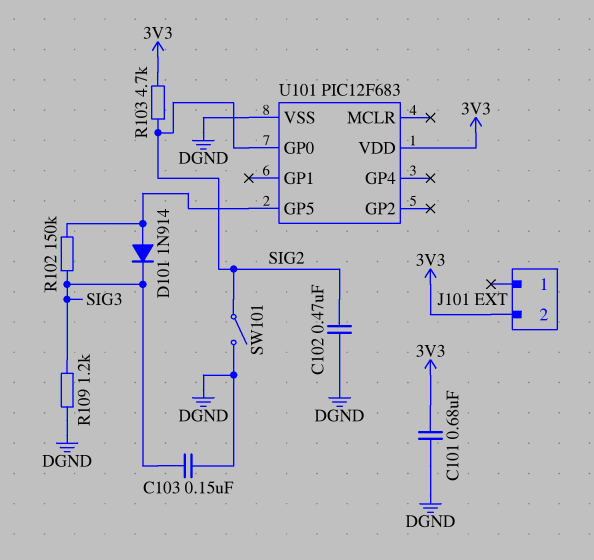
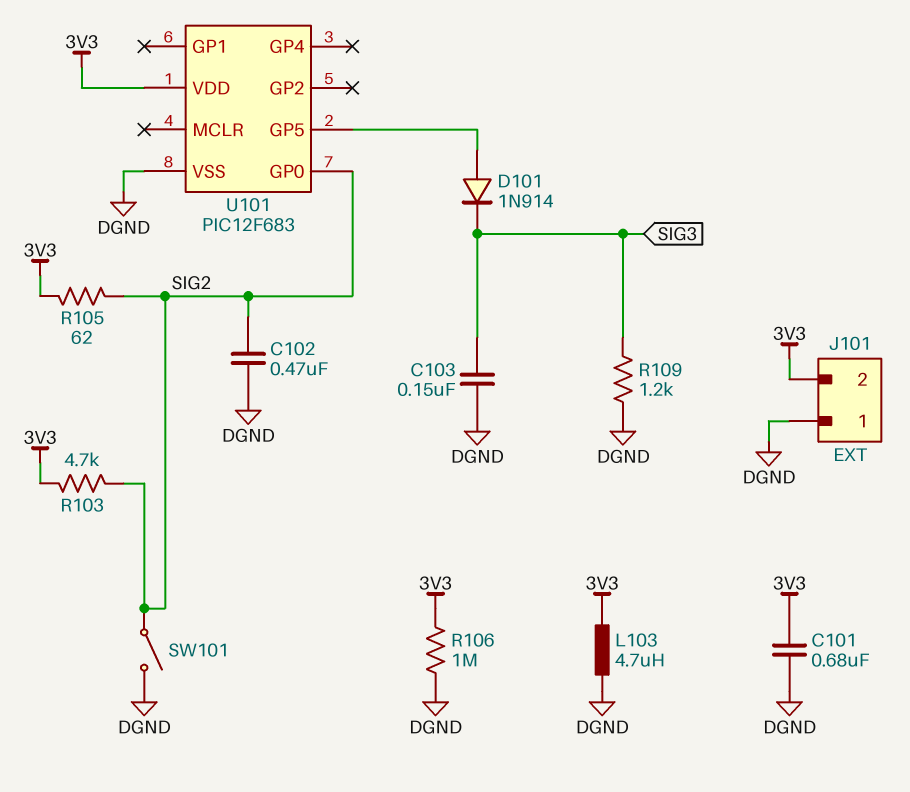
J101 pin 1: none -> DGND
L103: none -> 4.7uH (3V3, DGND)
R102: 150k (SIG3, U101/GP5) -> none
R105: none -> 62 (3V3, SIG2)
R106: none -> 1M (3V3, DGND)

